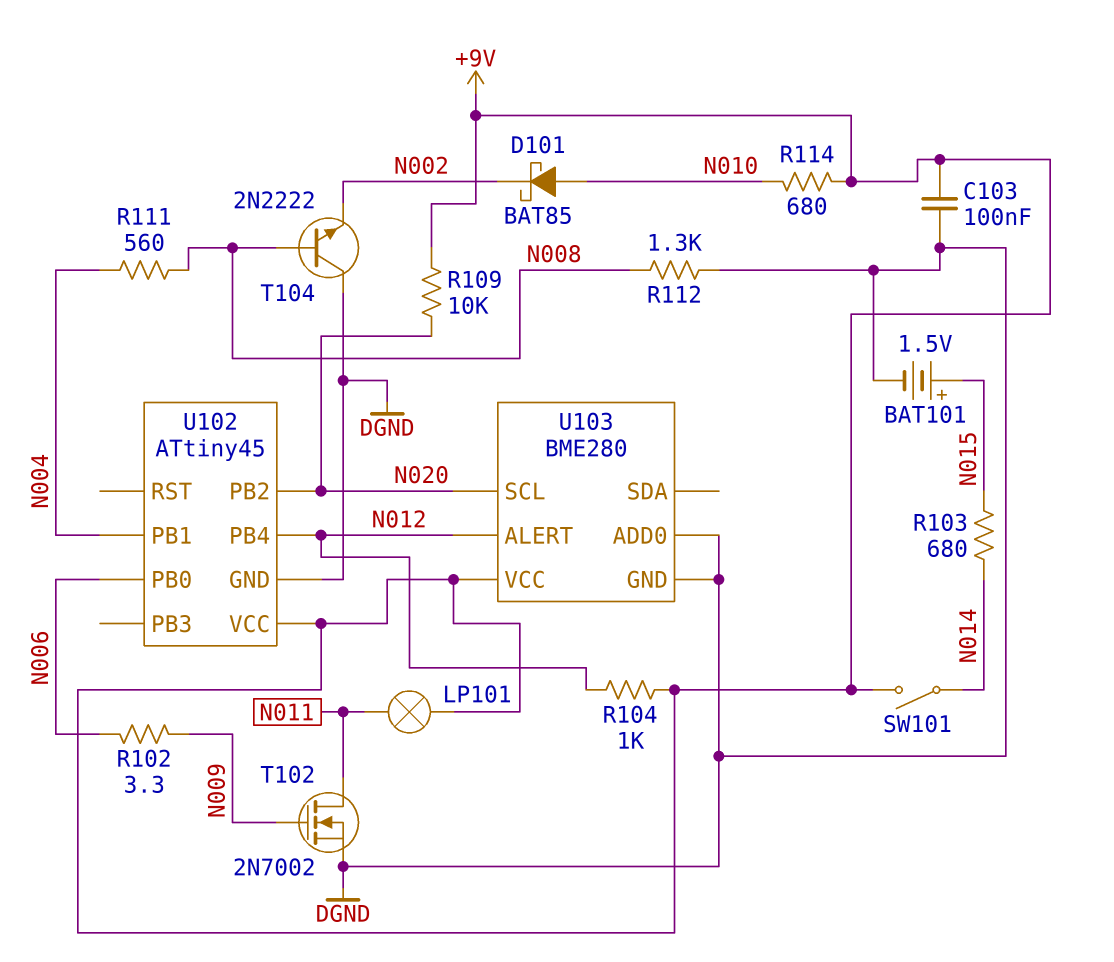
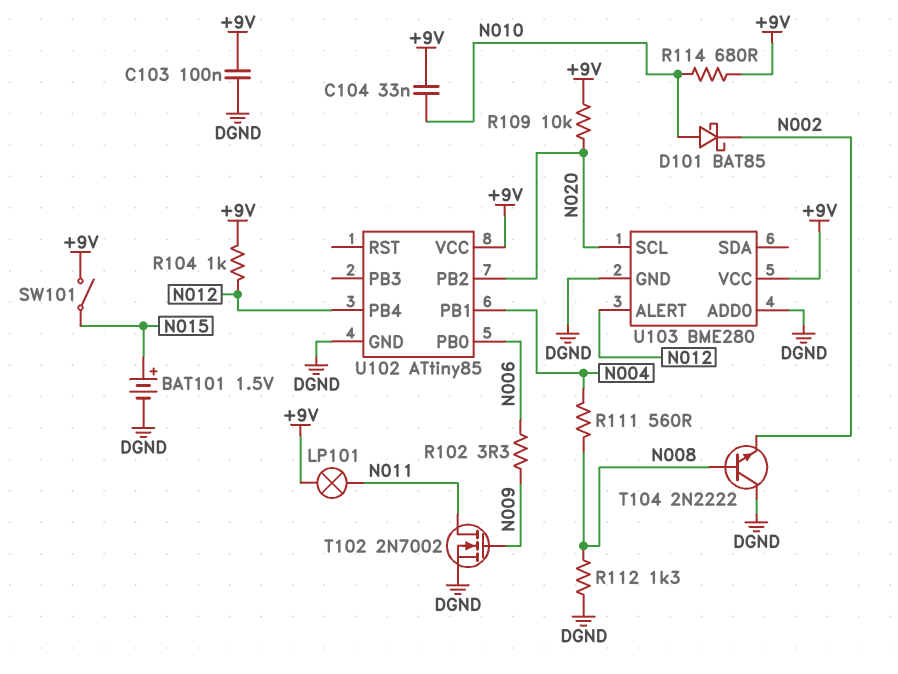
C104: none -> 33nF (+9V, N010)
R103: 680 (N014, N015) -> none
SW101: switch (+9V, N014) -> switch (+9V, N015)
U102: ATtiny45 -> ATtiny85

